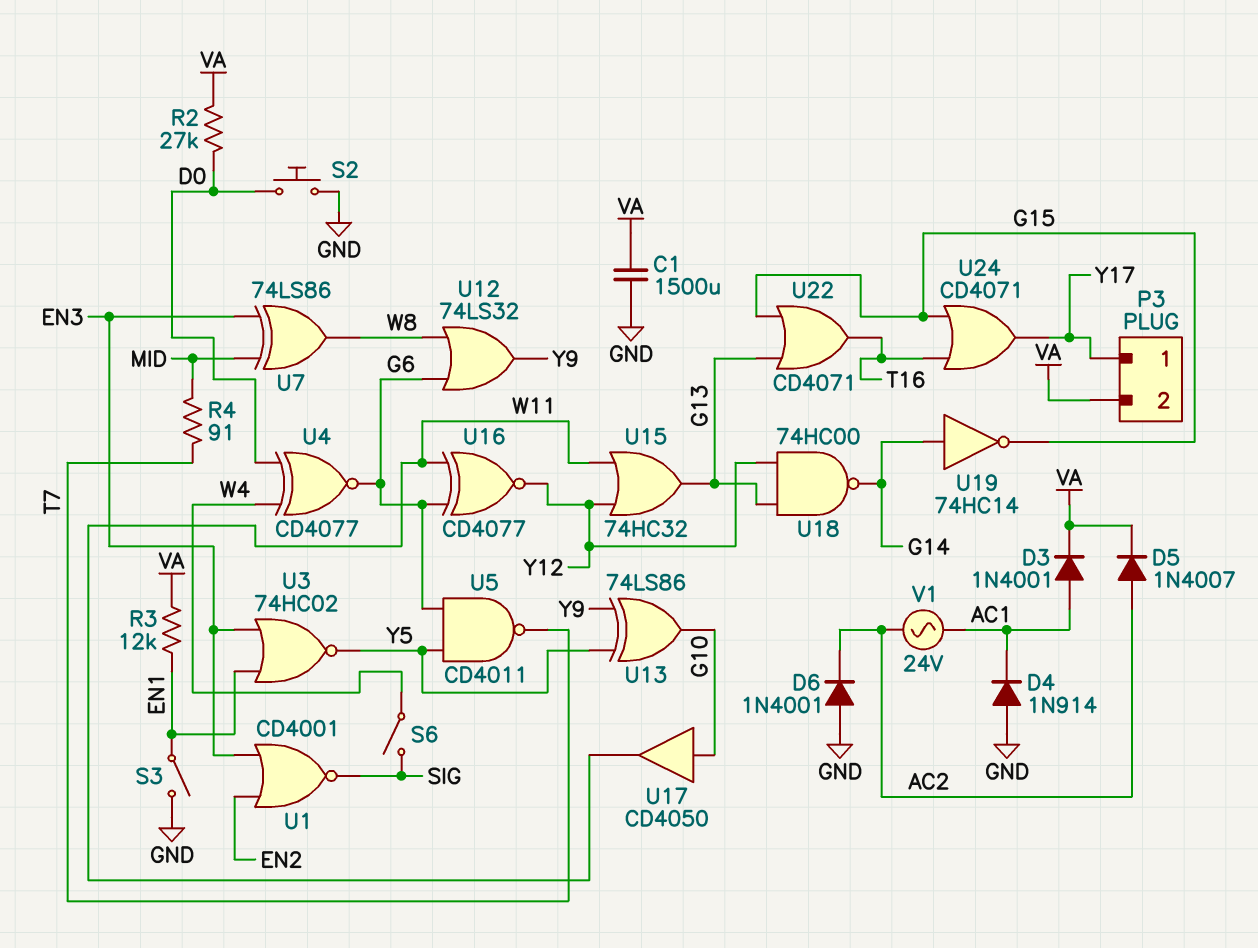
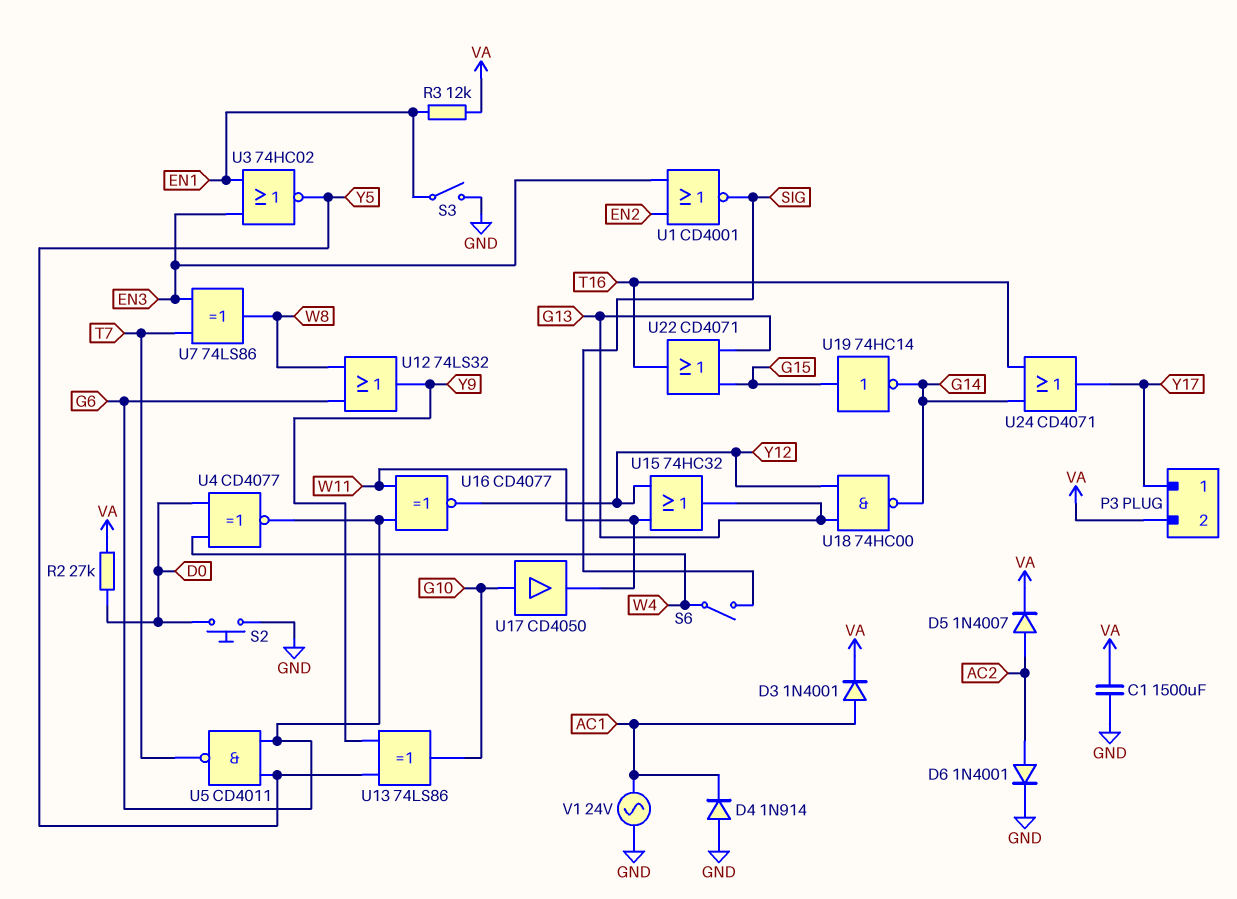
D6: diode 1N4001 (A GND, K AC2) -> diode 1N4001 (A AC2, K GND)
R4: 91 (MID, T7) -> none
U7: XOR 74LS86 (in EN3, in MID, out W8) -> XOR 74LS86 (in EN3, in T7, out W8)
U19: NOT 74HC14 (in G14, out G15) -> NOT 74HC14 (in G15, out G14)
U24: OR CD4071 (in G15, in T16, out Y17) -> OR CD4071 (in G14, in T16, out Y17)
V1: AC 24V (AC1, AC2) -> AC 24V (AC1, GND)

